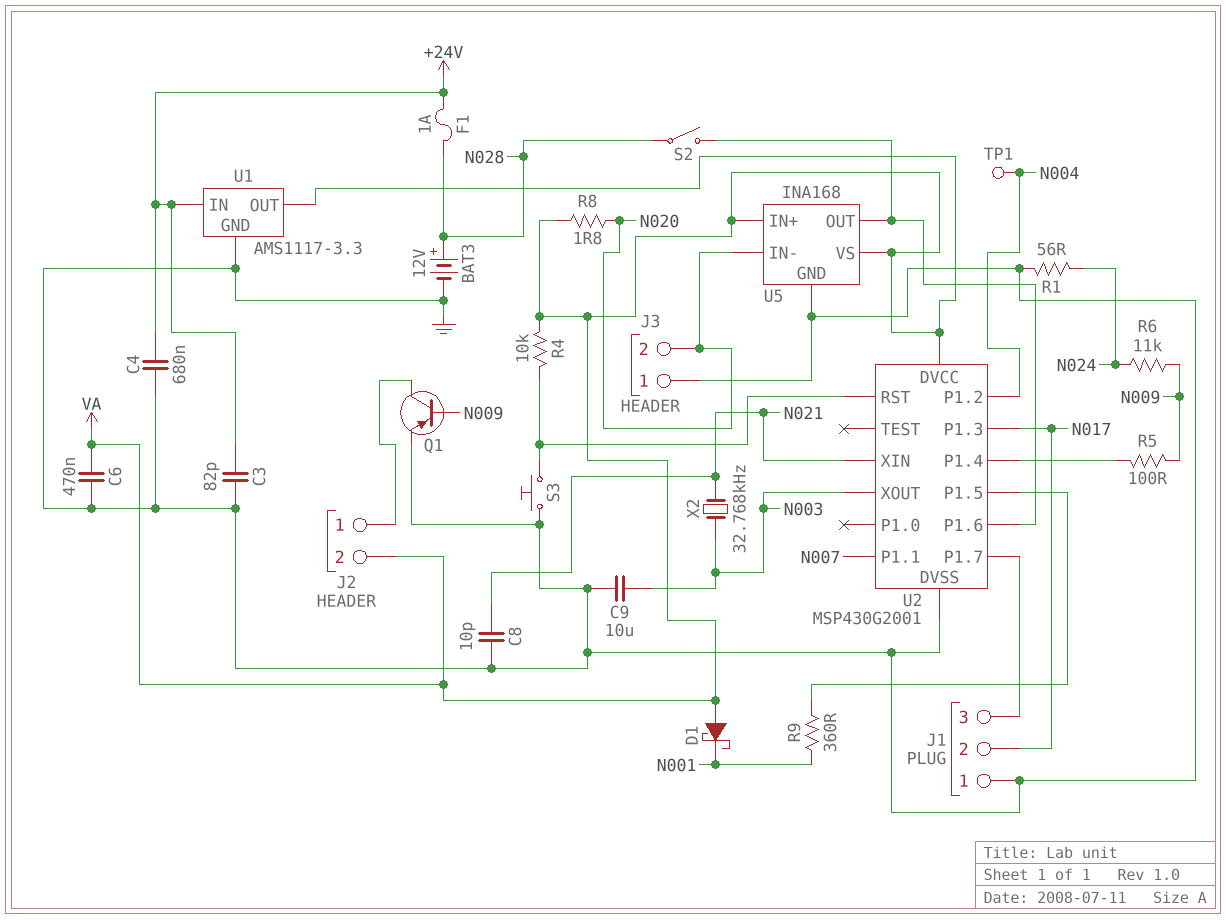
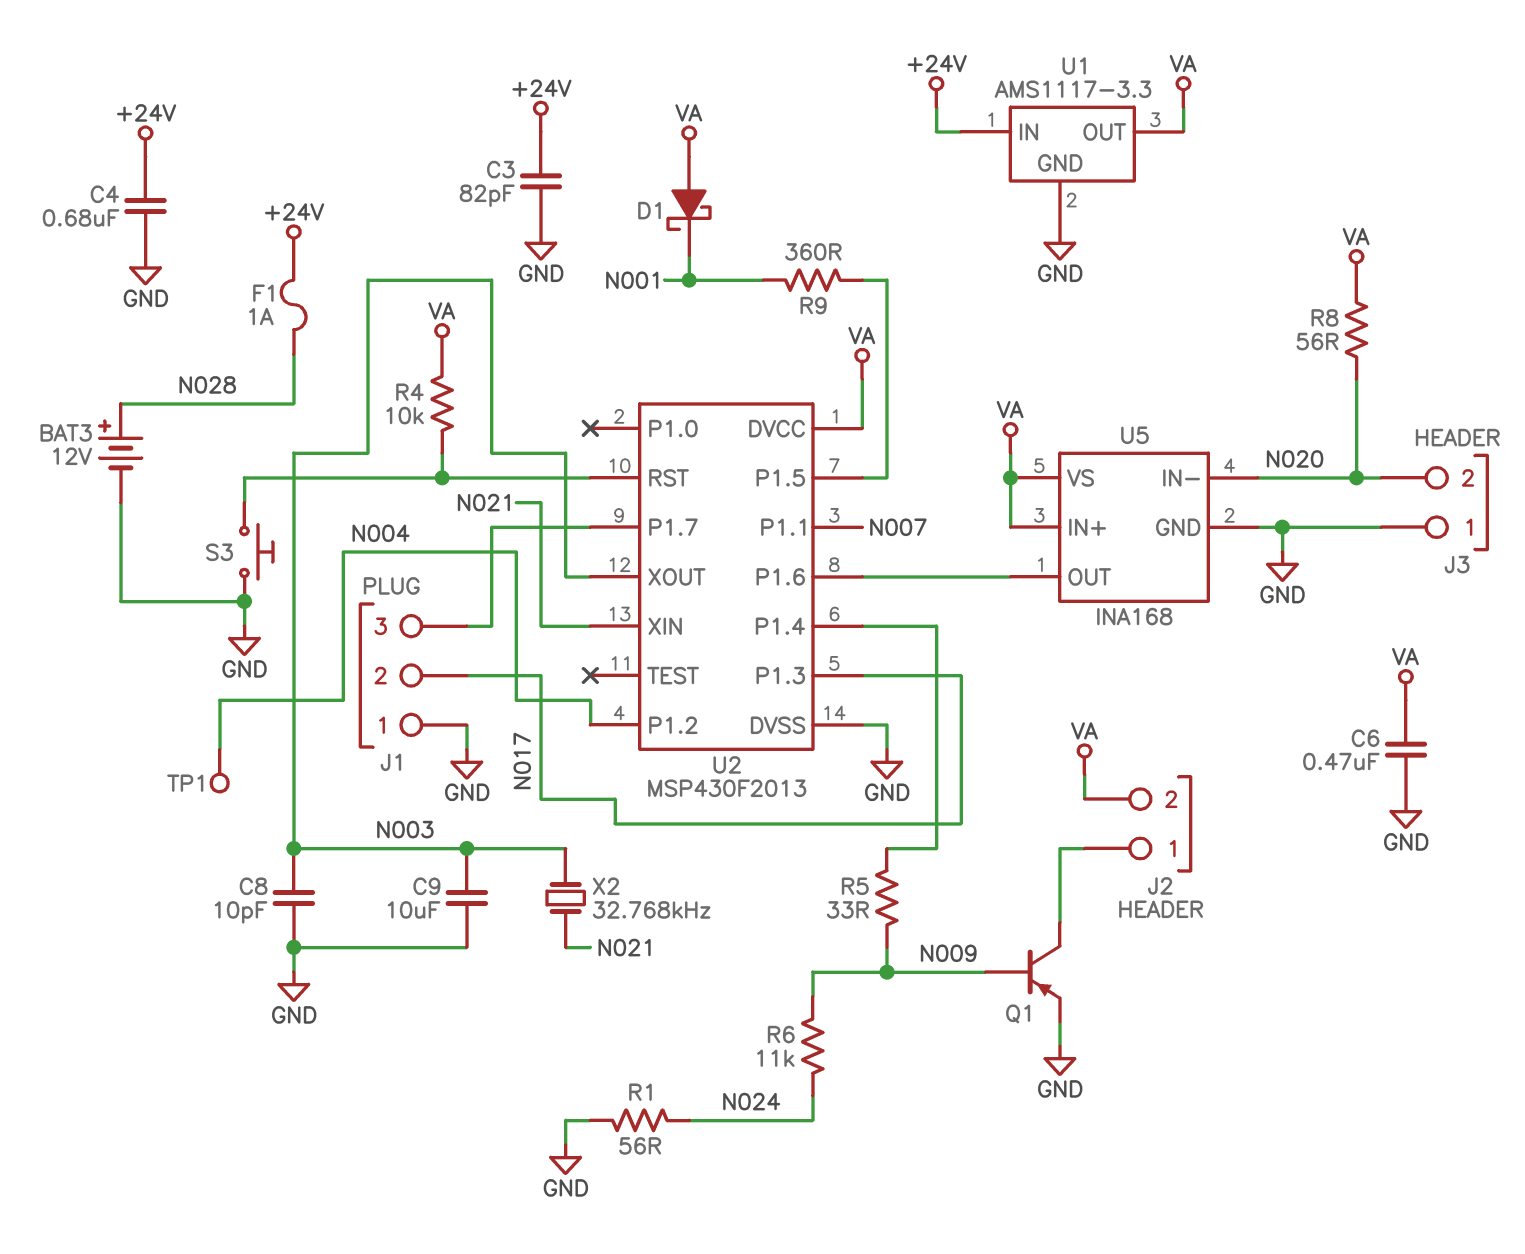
C8: 10pF (GND, N021) -> 10pF (GND, N003)
R5: 100 (N009, U2/P1.4) -> 33 (N009, U2/P1.4)
R8: 1.8 (N020, VA) -> 56 (N020, VA)
S2: switch (N028, U2/P1.6) -> none
U2: MSP430G2001 -> MSP430F2013

